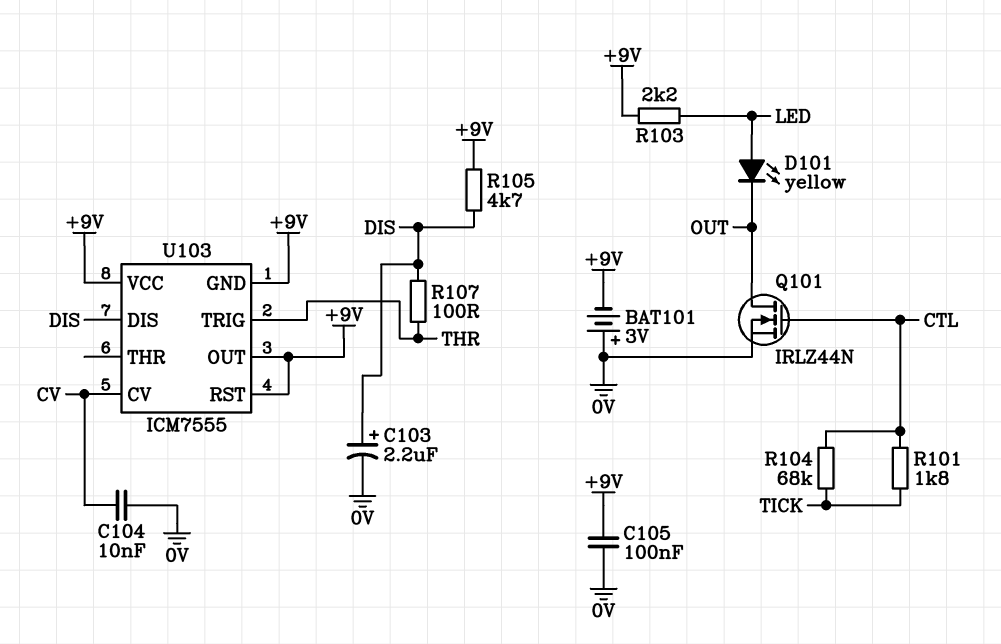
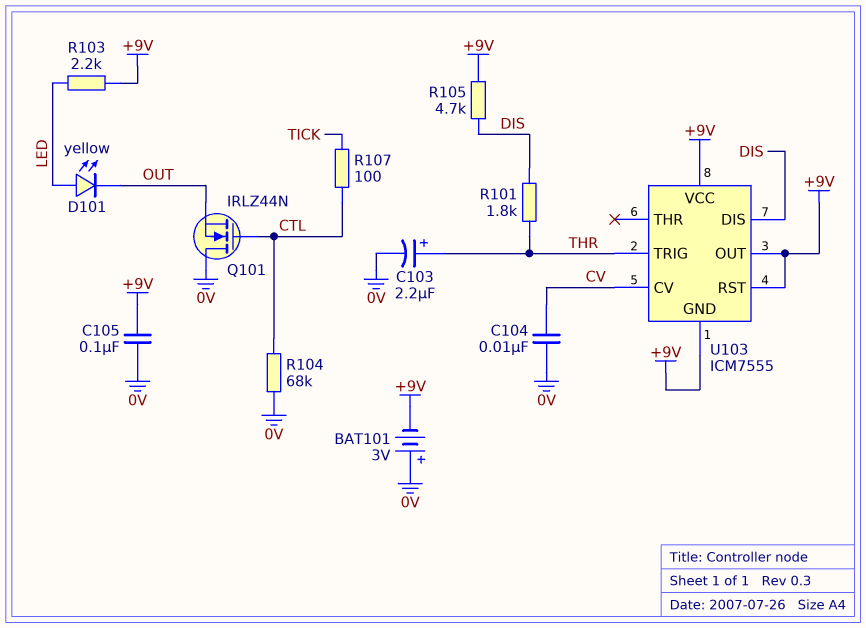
C103: 2.2uF (plus DIS, minus 0V) -> 2.2uF (plus THR, minus 0V)
Q101: NMOS IRLZ44N (G CTL, D OUT, S 0V) -> NMOS IRLZ44N (G CTL, D 0V, S OUT)
R101: 1.8k (CTL, TICK) -> 1.8k (DIS, THR)
R104: 68k (CTL, TICK) -> 68k (0V, CTL)
R107: 100 (DIS, THR) -> 100 (CTL, TICK)

